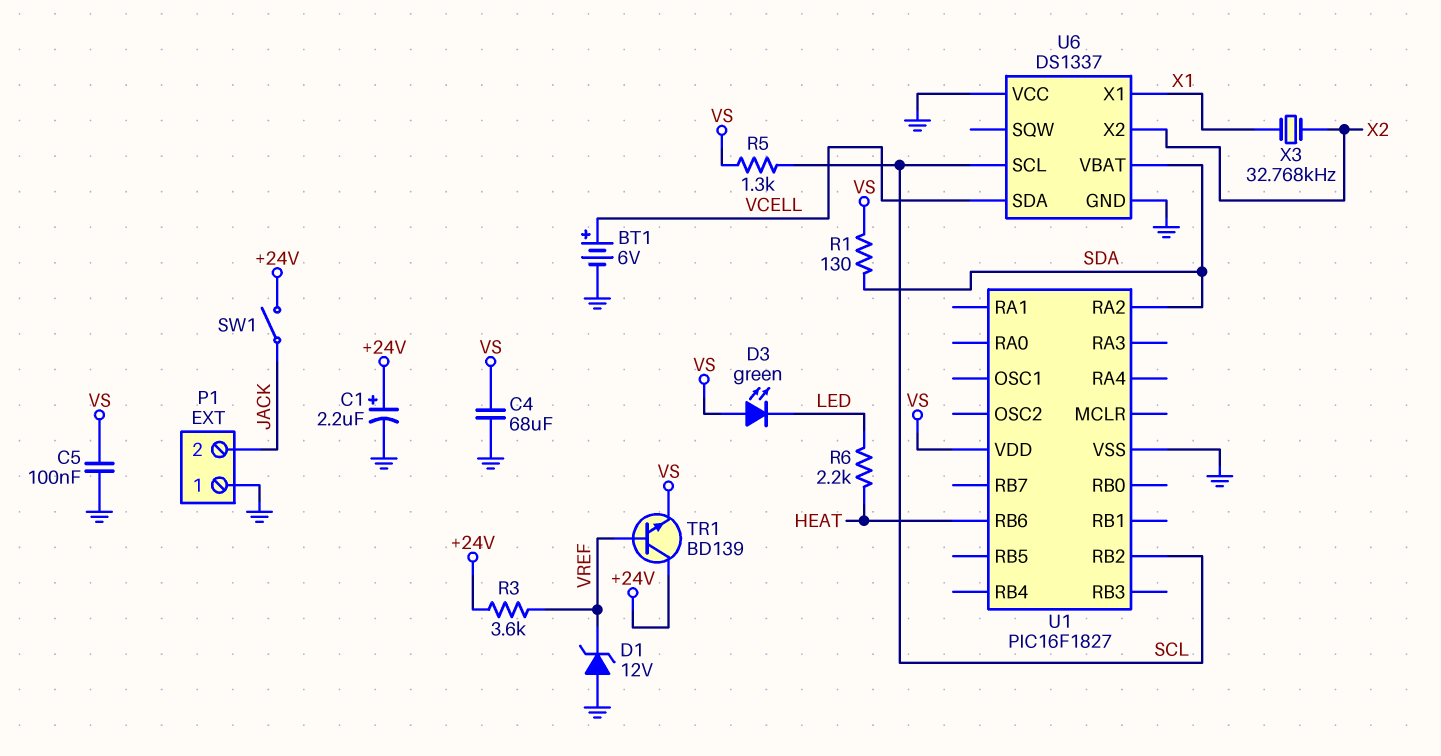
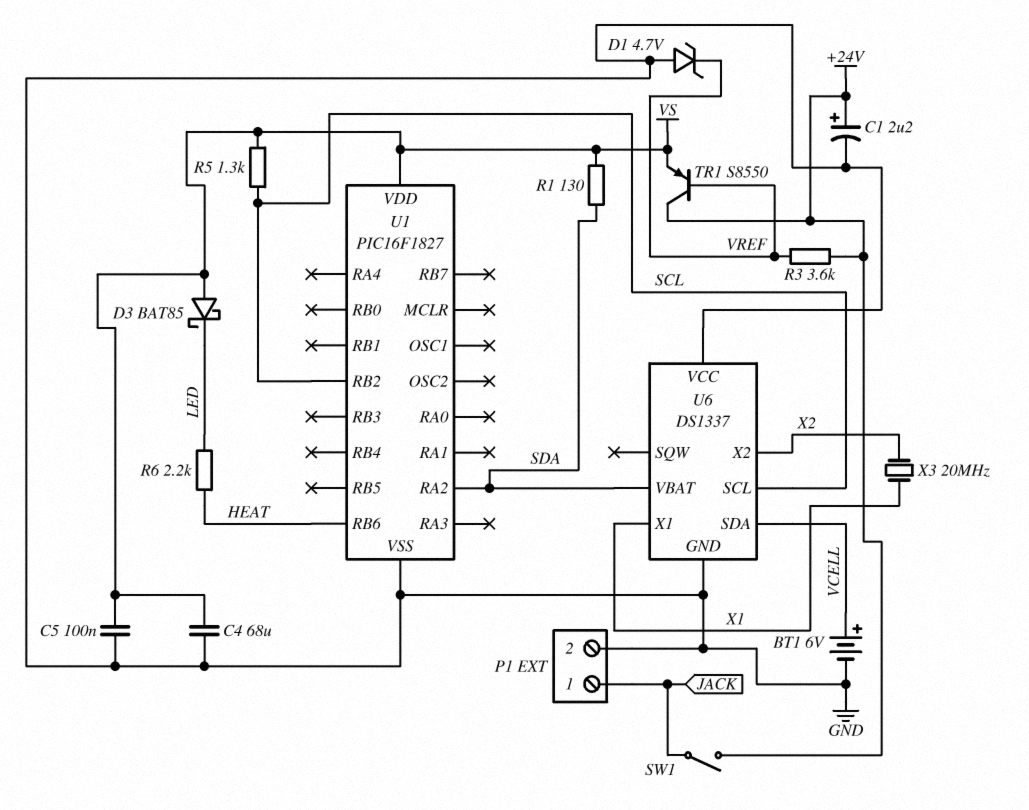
D1: zener 12V (A GND, K VREF) -> zener 4.7V (A GND, K VREF)
D3: LED green (A VS, K LED) -> schottky BAT85 (A VS, K LED)
P1 pin 1: GND -> JACK
P1 pin 2: JACK -> GND
TR1: NPN BD139 (B VREF, C +24V, E VS) -> PNP S8550 (B VREF, C +24V, E VS)
X3: 32.768kHz (X1, X2) -> 20MHz (X1, X2)

